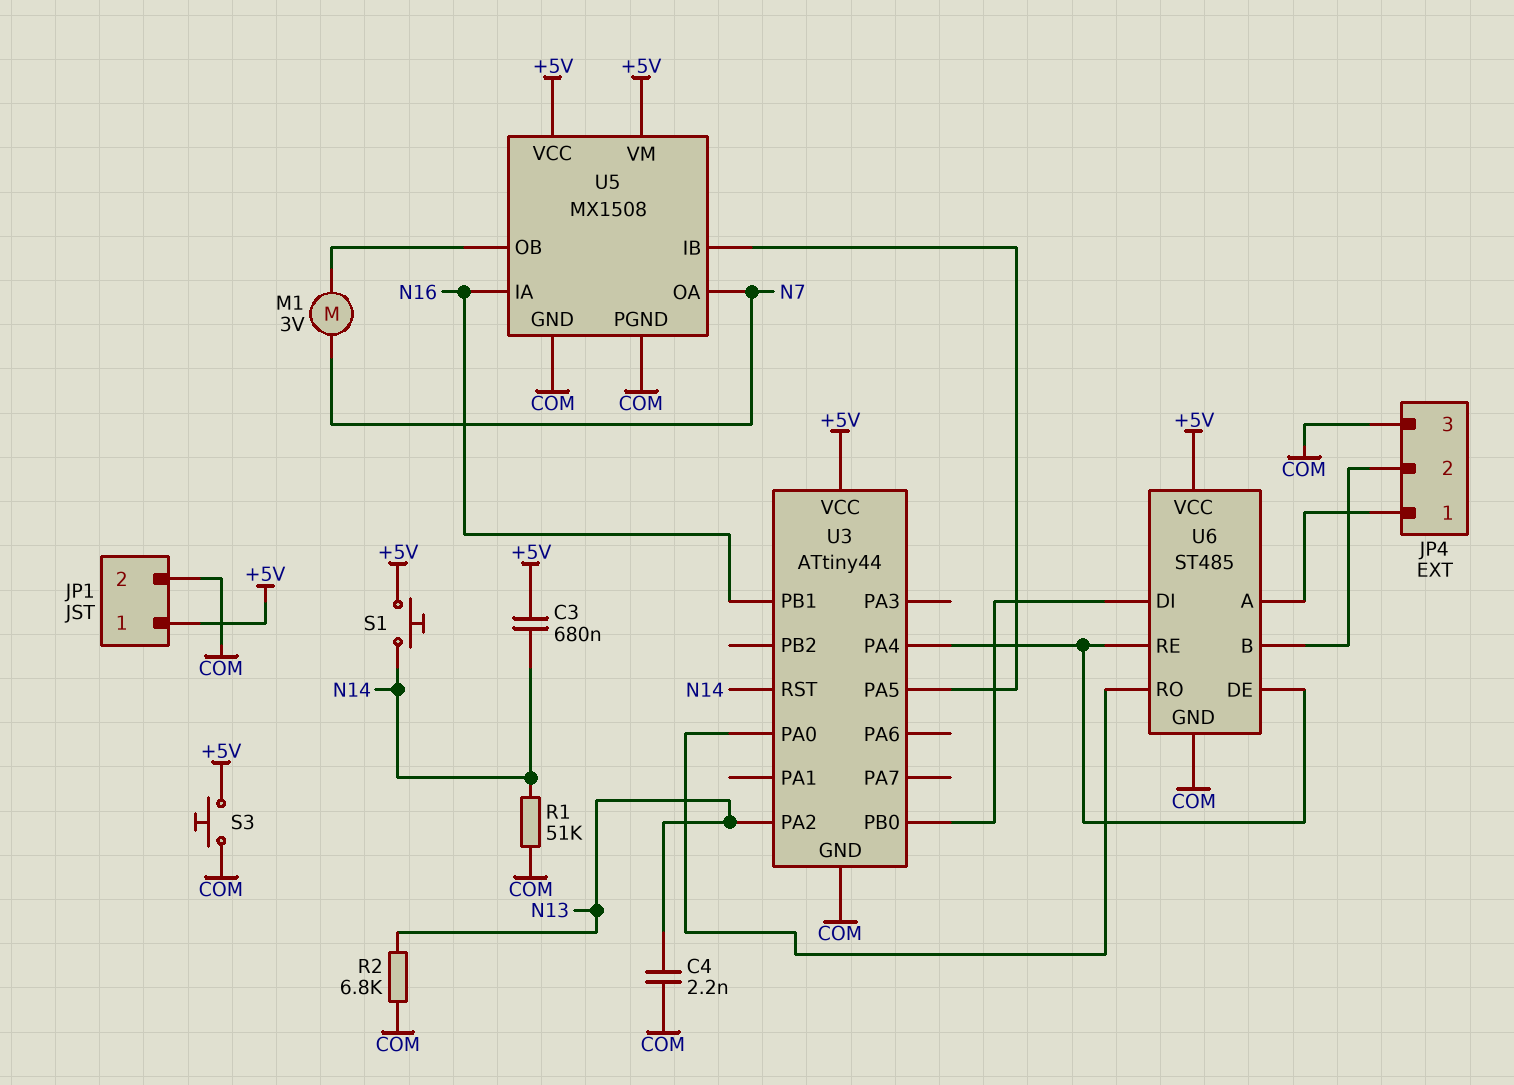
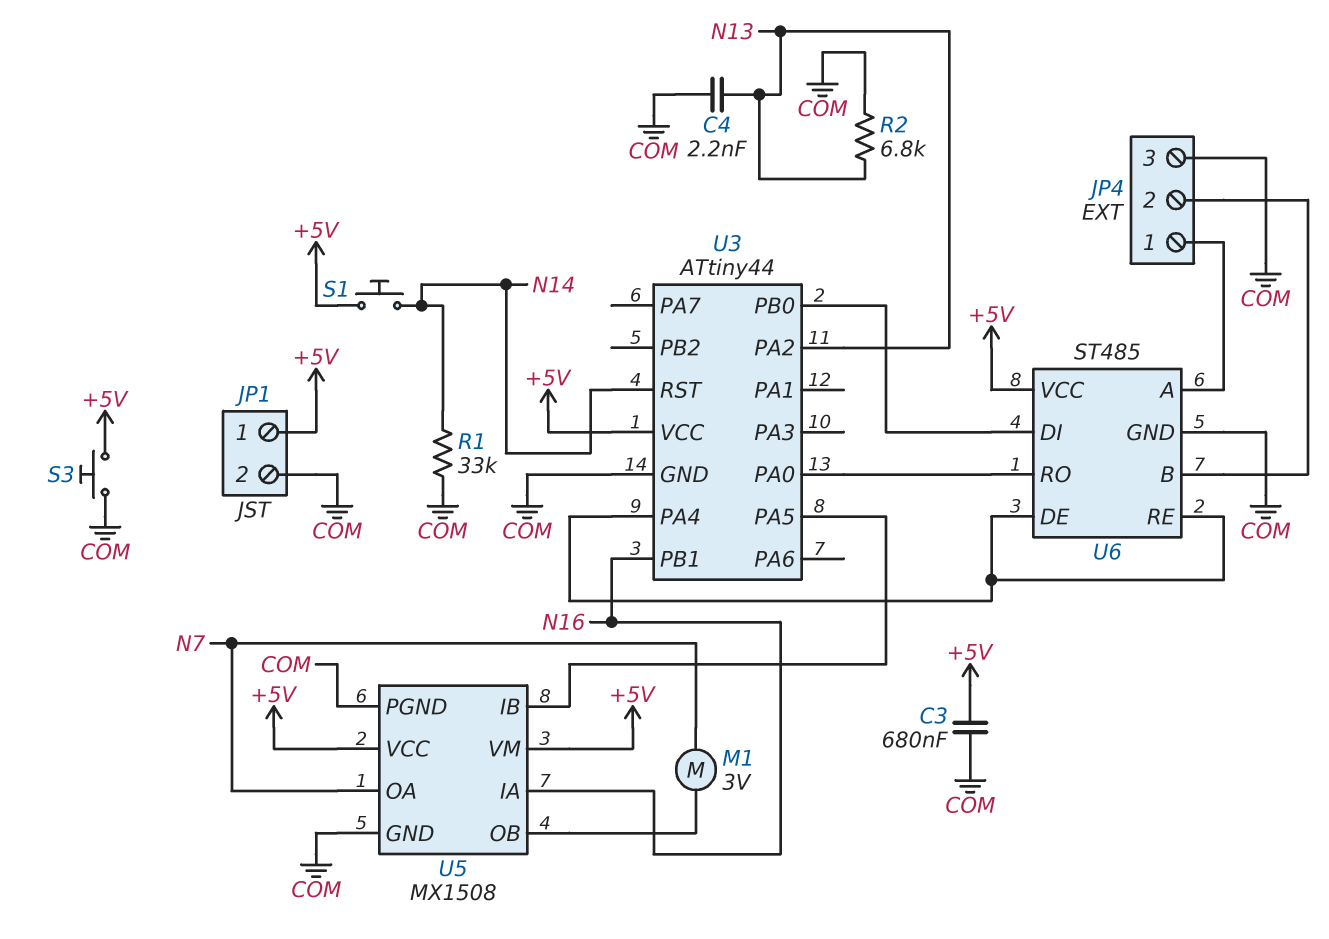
C3: 680nF (+5V, N14) -> 680nF (+5V, COM)
R1: 51k (COM, N14) -> 33k (COM, N14)

